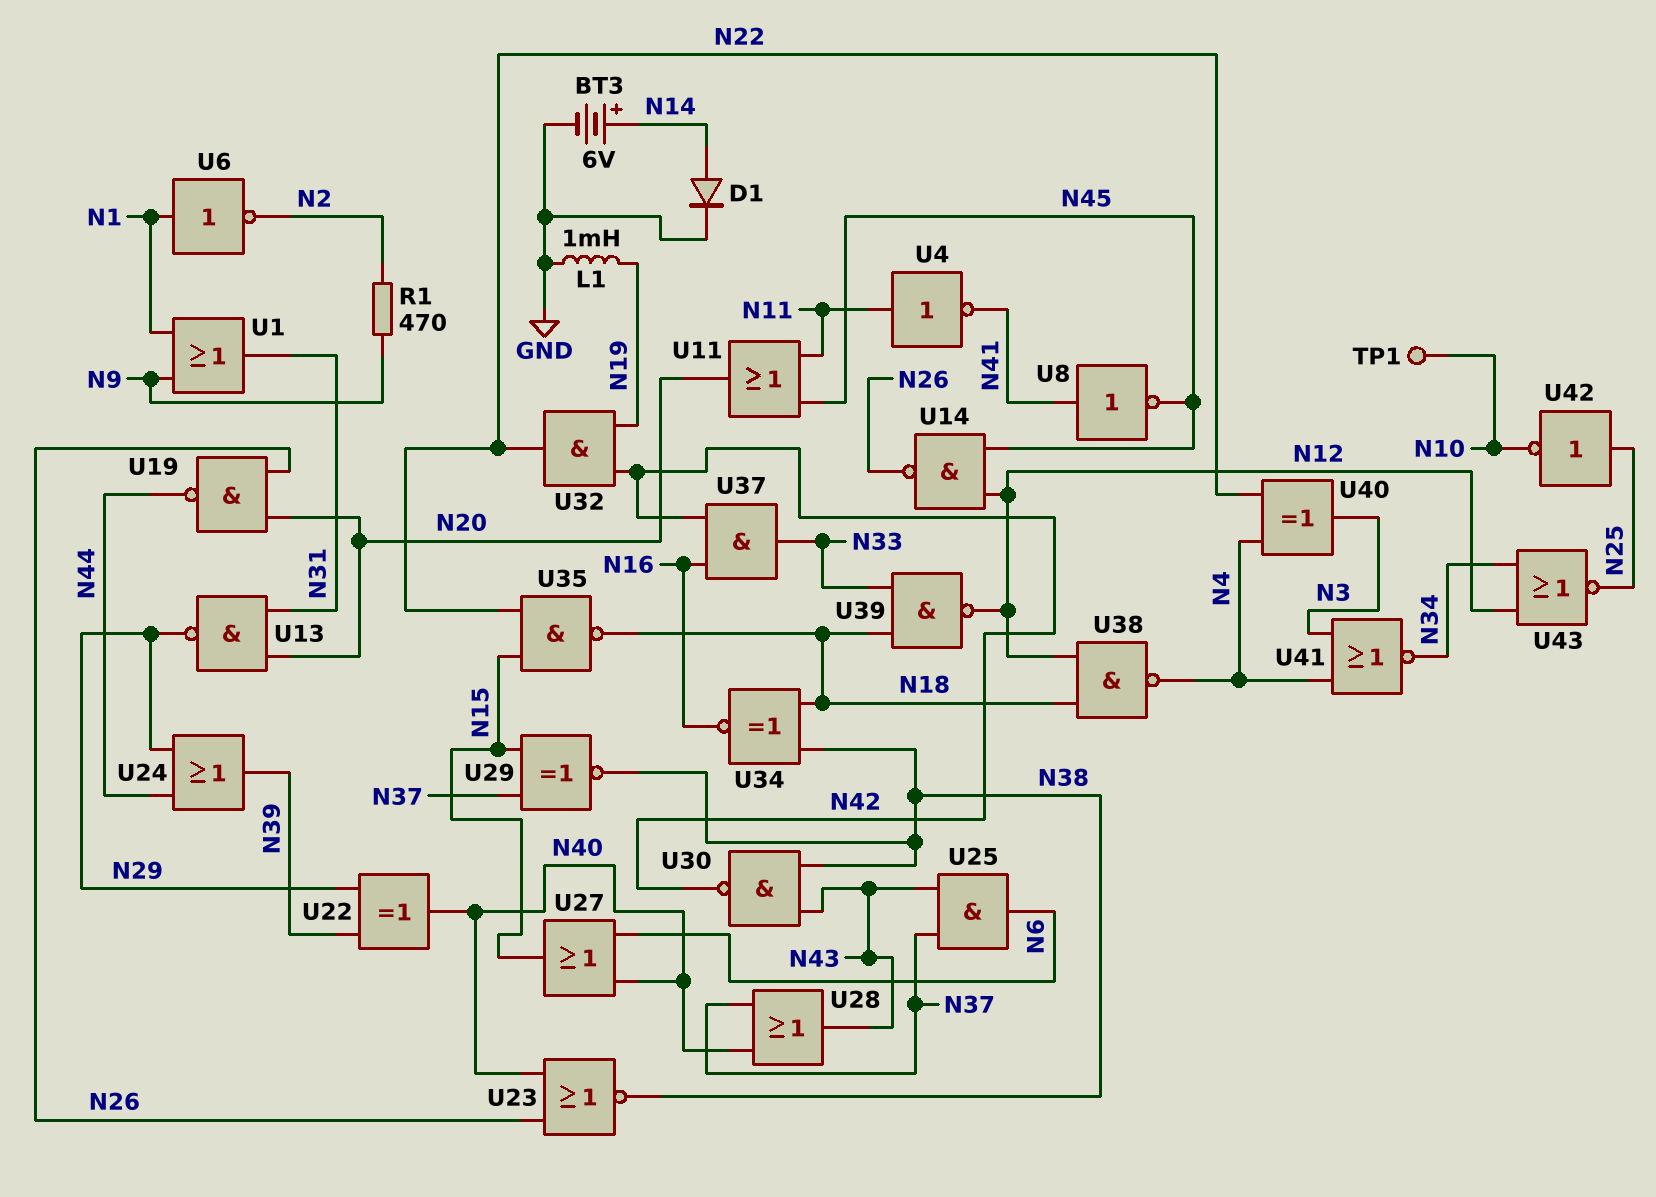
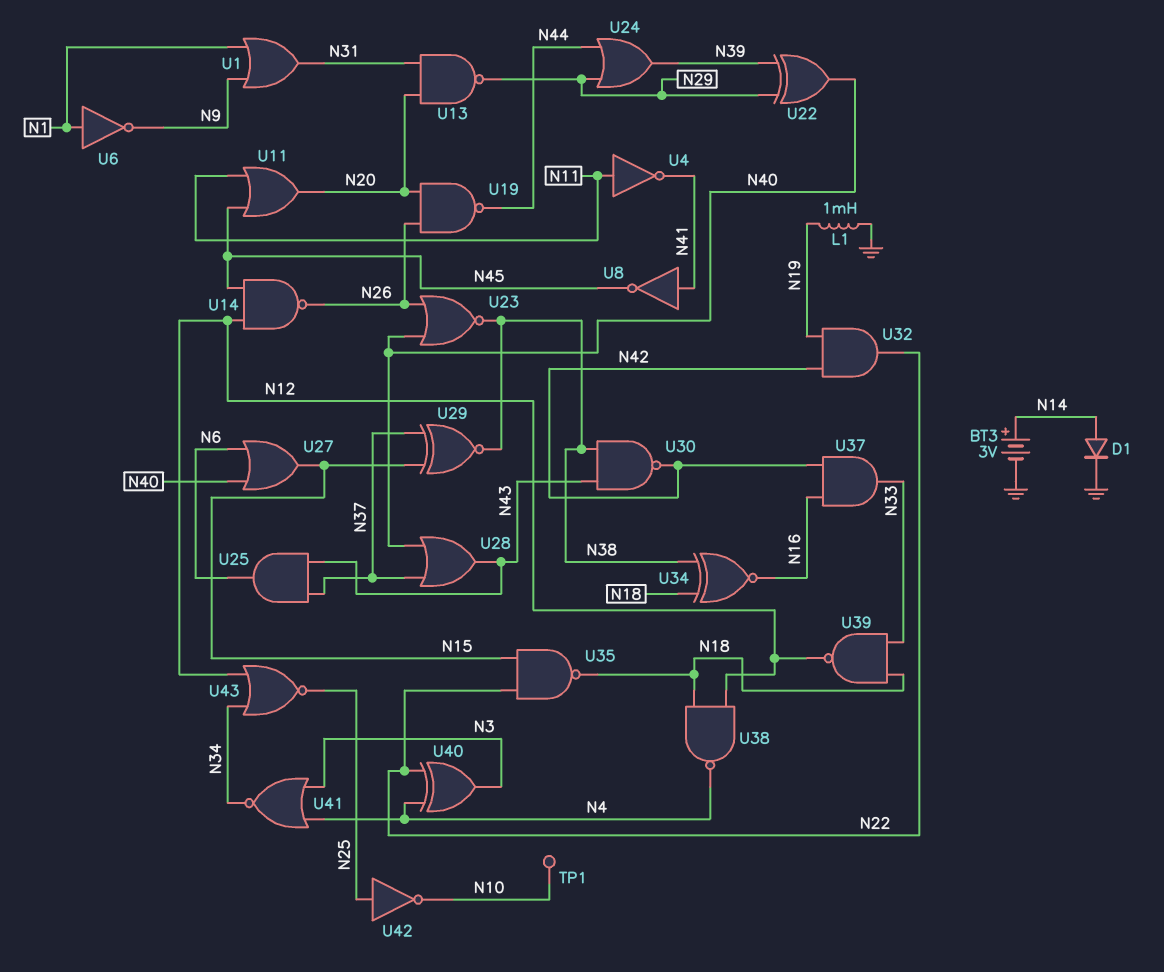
BT3: 6V (plus N14, minus GND) -> 3V (plus N14, minus GND)
R1: 470 (N2, N9) -> none
U6: NOT (in N1, out N2) -> NOT (in N1, out N9)

